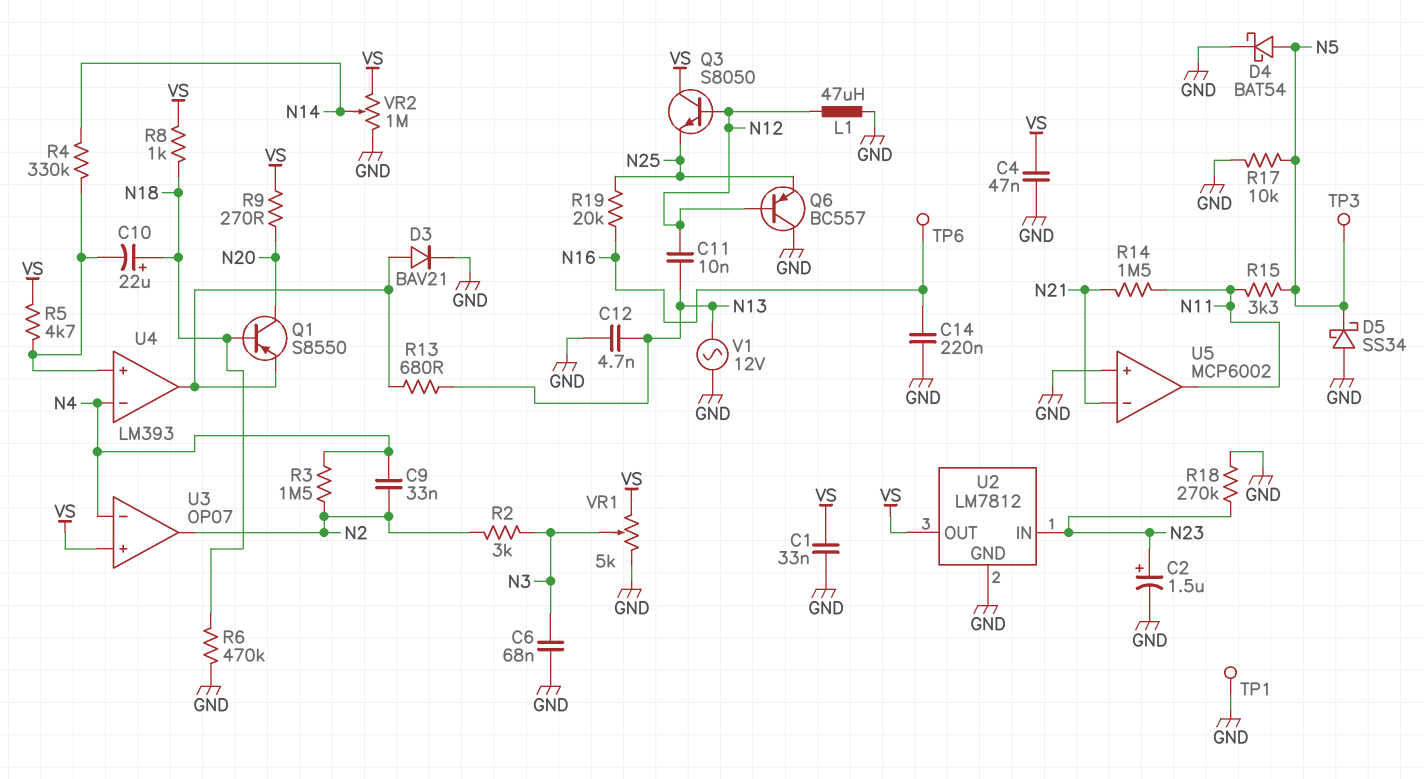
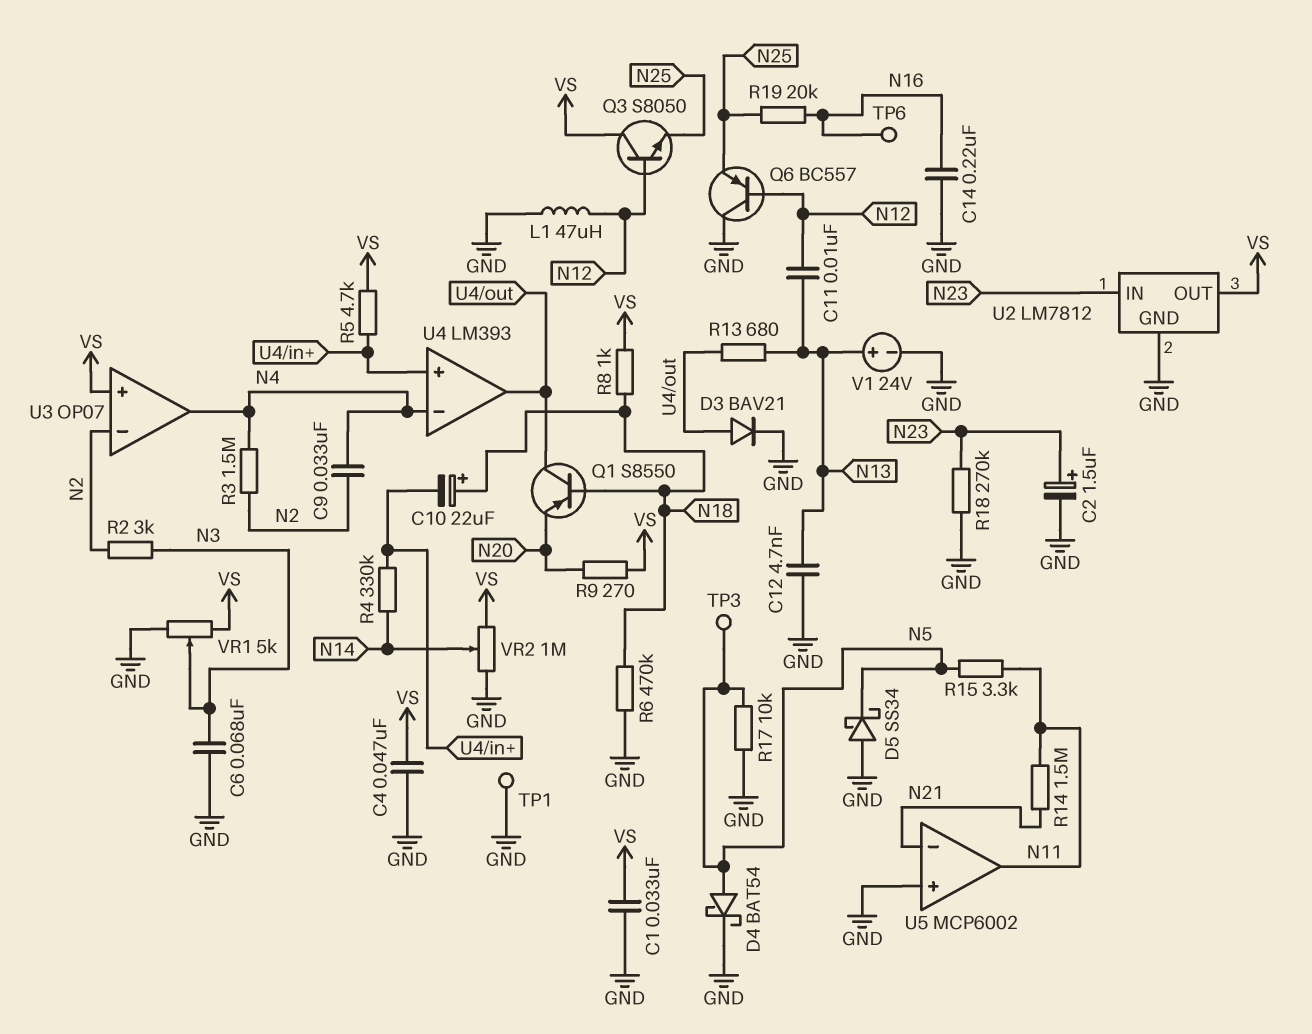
Q1: PNP S8550 (B N18, C N20, E U4/out) -> PNP S8550 (B N18, C U4/out, E N20)
U3 pin in-: N4 -> N2
U3 pin out: N2 -> N4
V1: AC 12V (GND, N13) -> 24V (plus N13, minus GND)

